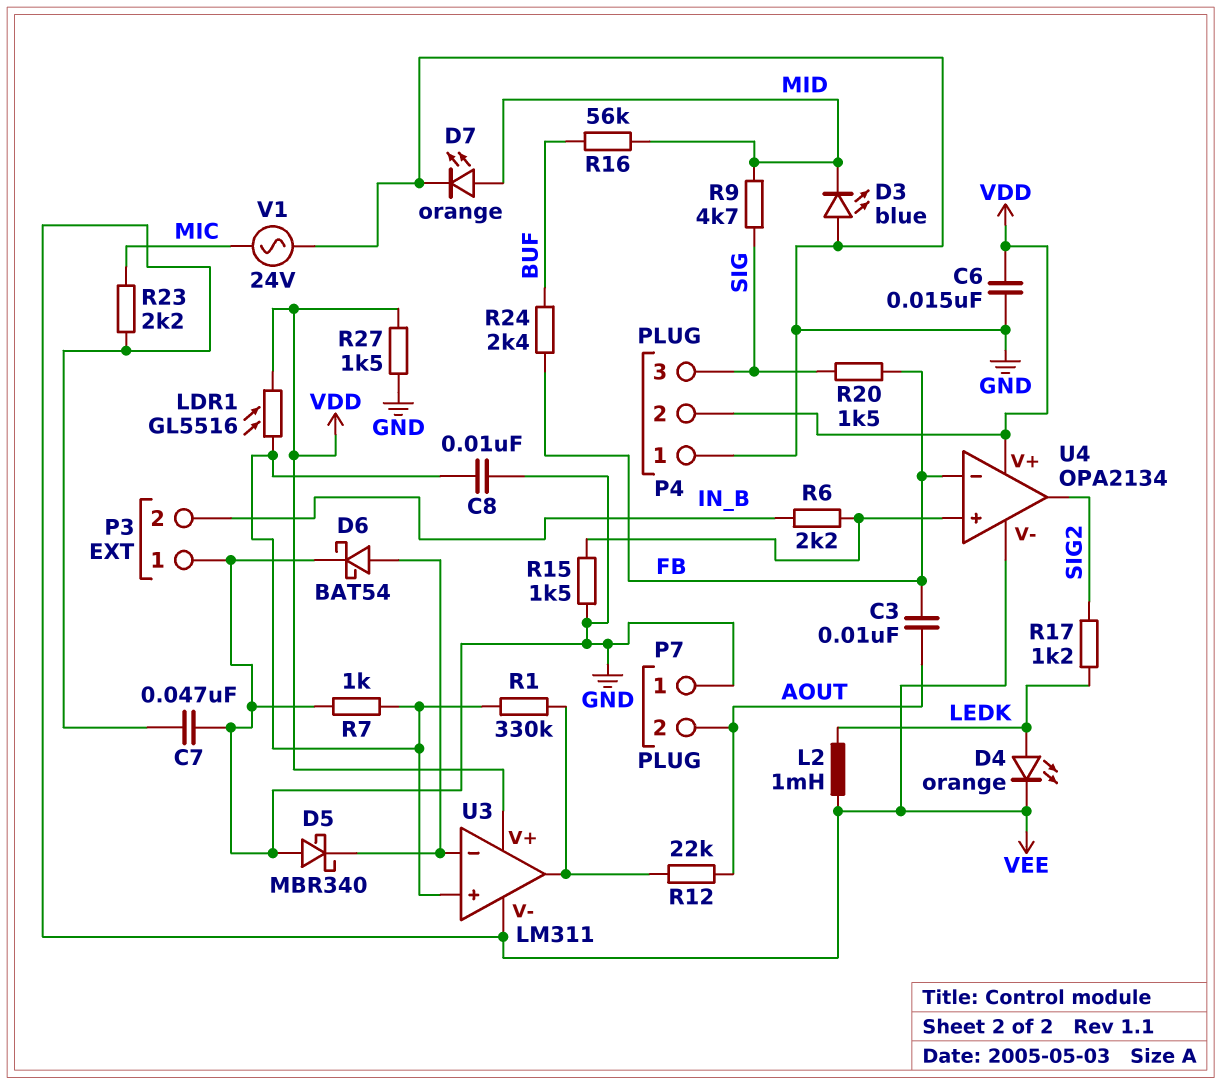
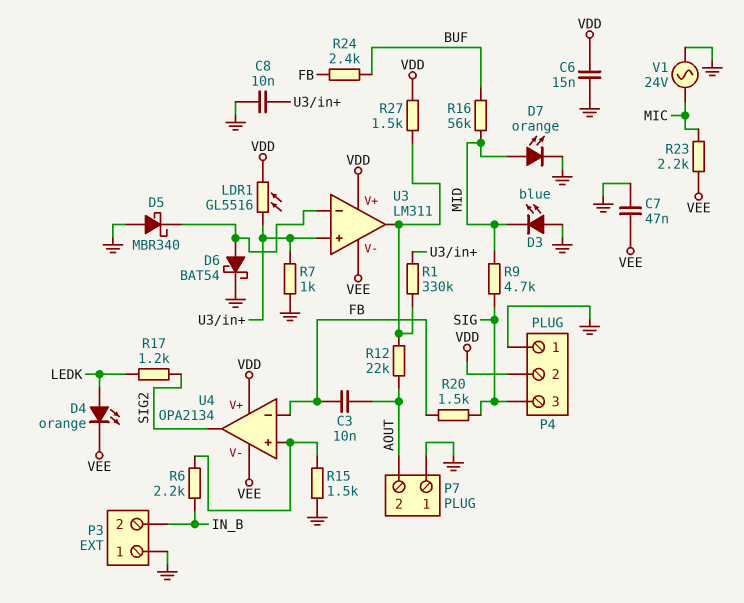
L2: 1mH (LEDK, VEE) -> none
R27: 1.5k (GND, VDD) -> 1.5k (U3/out, VDD)

